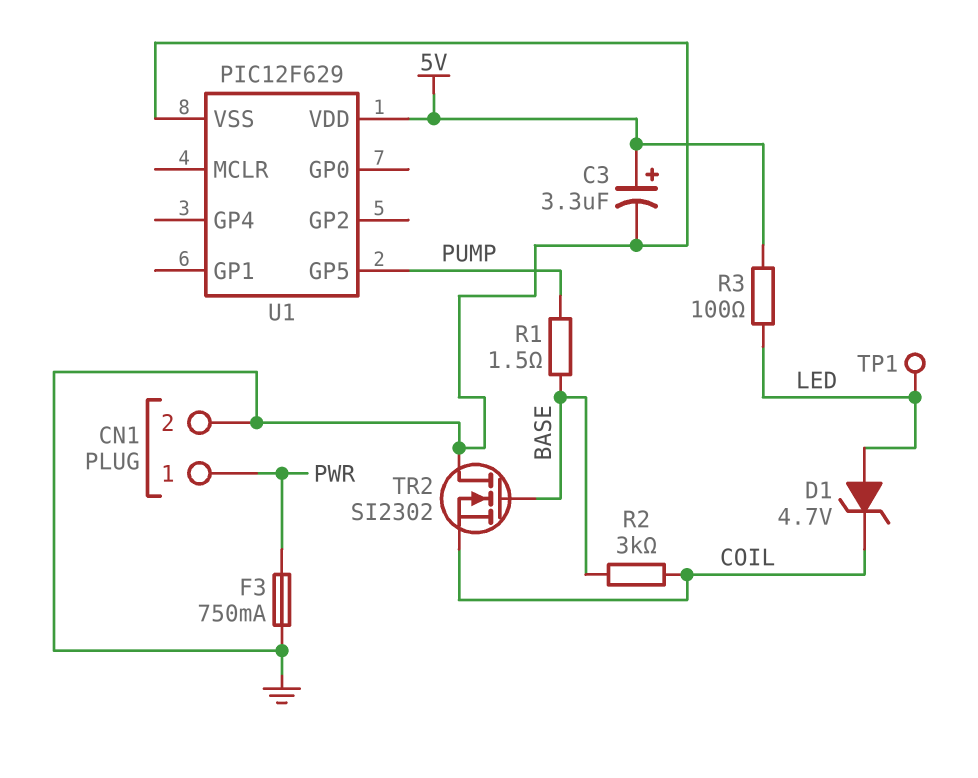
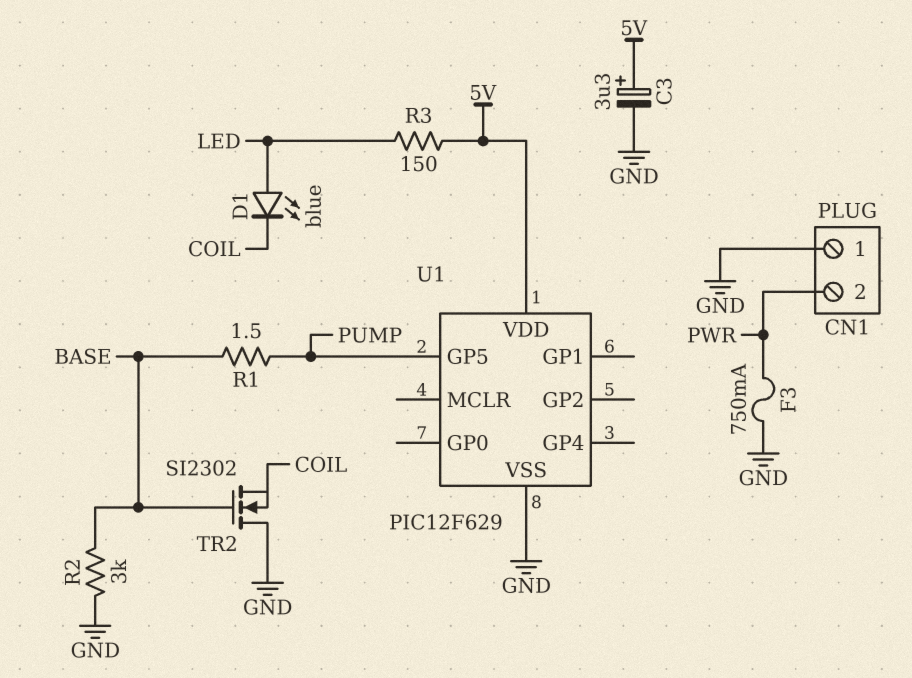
CN1 pin 1: PWR -> GND
CN1 pin 2: GND -> PWR
D1: zener 4.7V (A LED, K COIL) -> LED blue (A LED, K COIL)
R2: 3k (BASE, COIL) -> 3k (BASE, GND)
R3: 100 (5V, LED) -> 150 (5V, LED)
TP1: test point (LED) -> none

